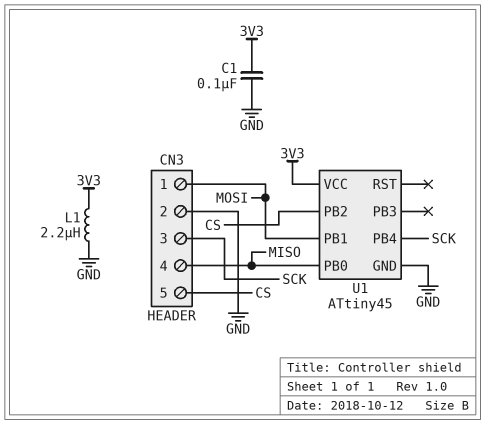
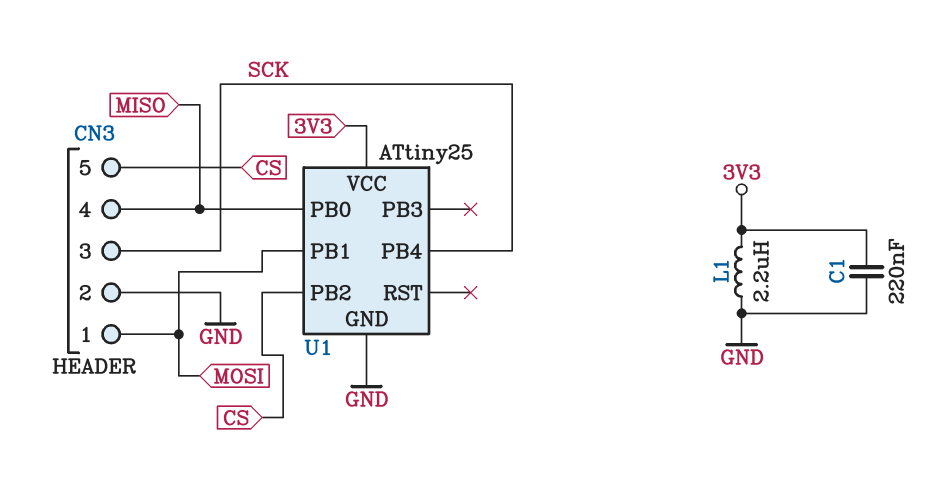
C1: 100nF (3V3, GND) -> 220nF (3V3, GND)
U1: ATtiny45 -> ATtiny25

